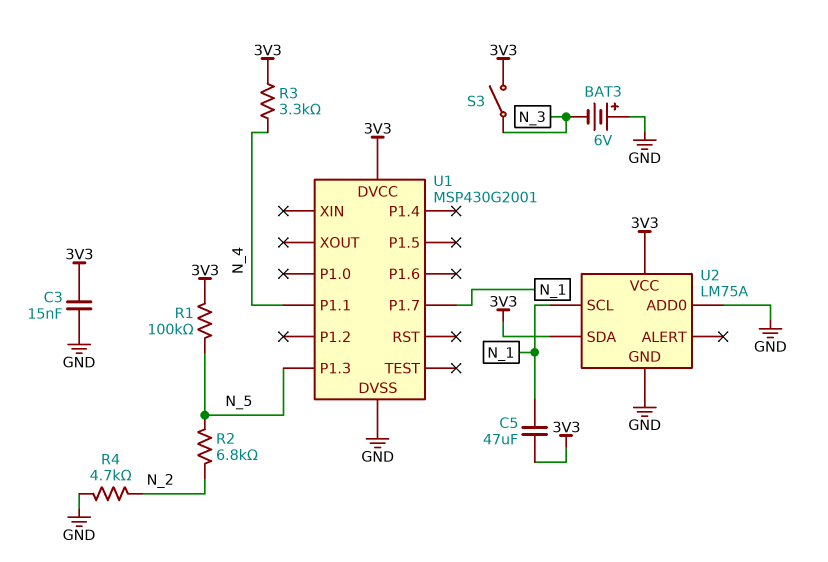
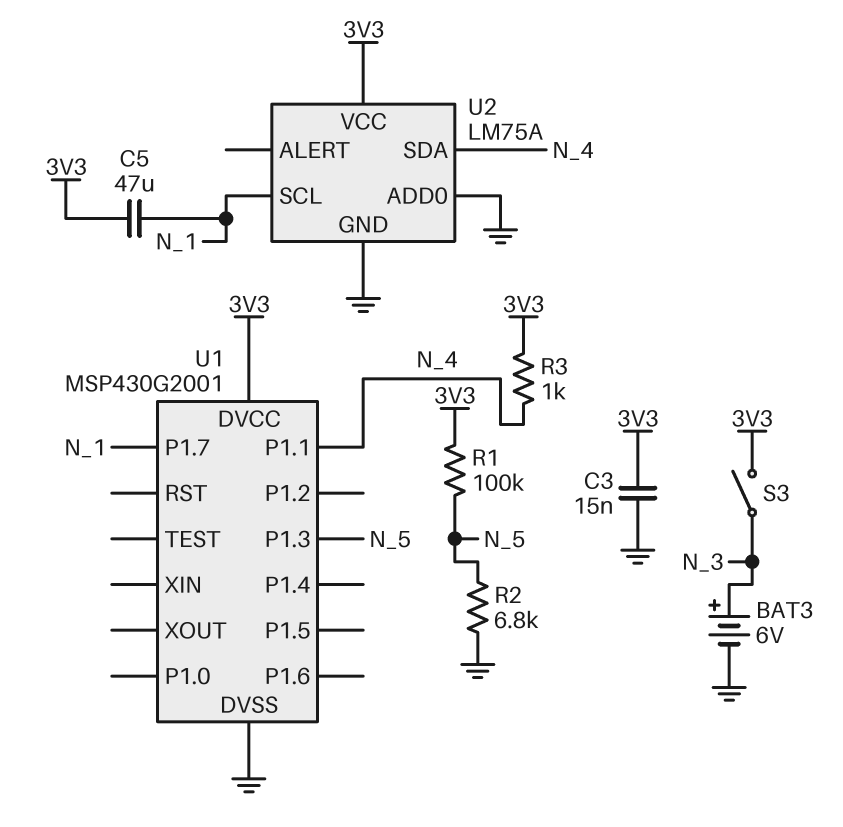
BAT3: 6V (plus GND, minus N_3) -> 6V (plus N_3, minus GND)
R2: 6.8k (N_2, N_5) -> 6.8k (GND, N_5)
R3: 3.3k (3V3, N_4) -> 1k (3V3, N_4)
R4: 4.7k (GND, N_2) -> none
U2 pin SDA: 3V3 -> N_4

